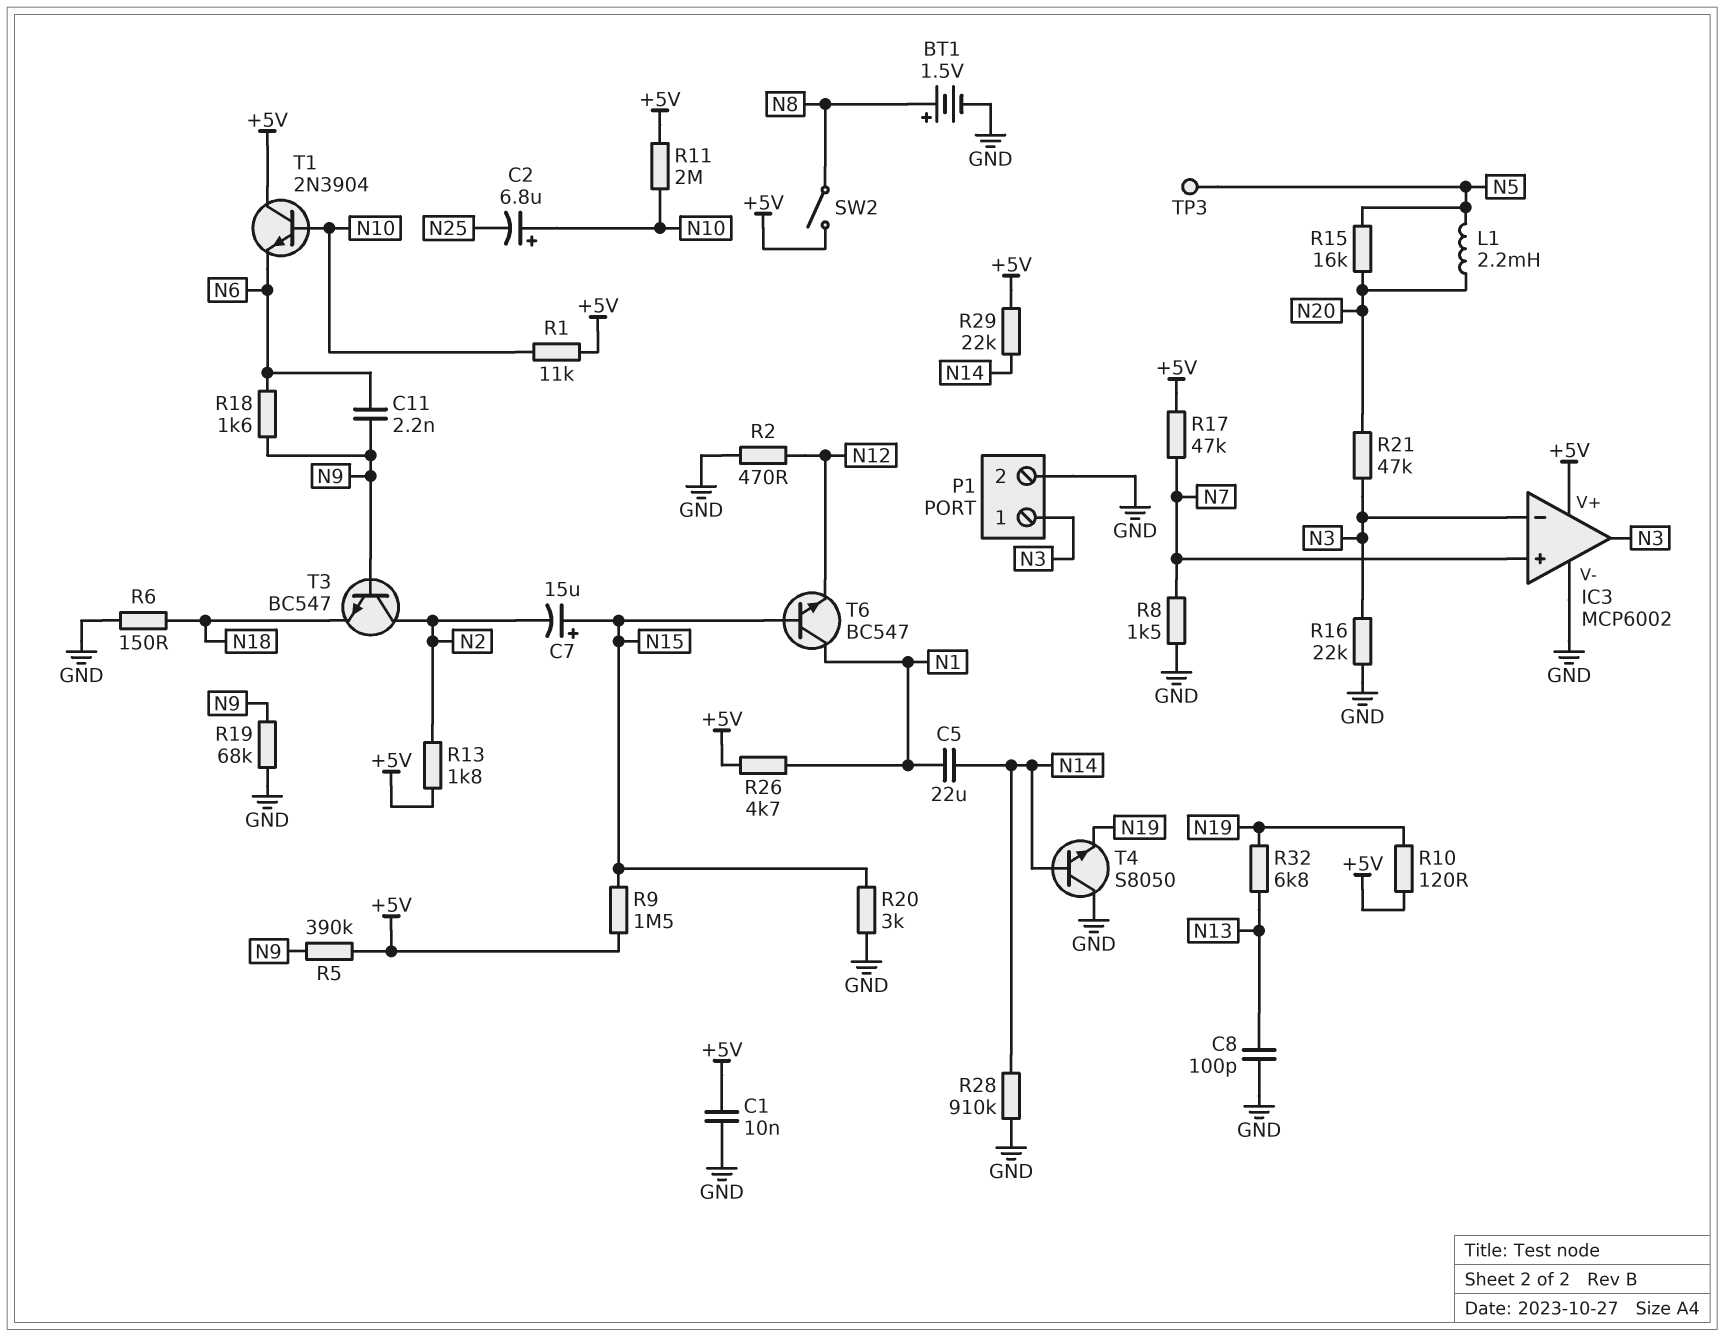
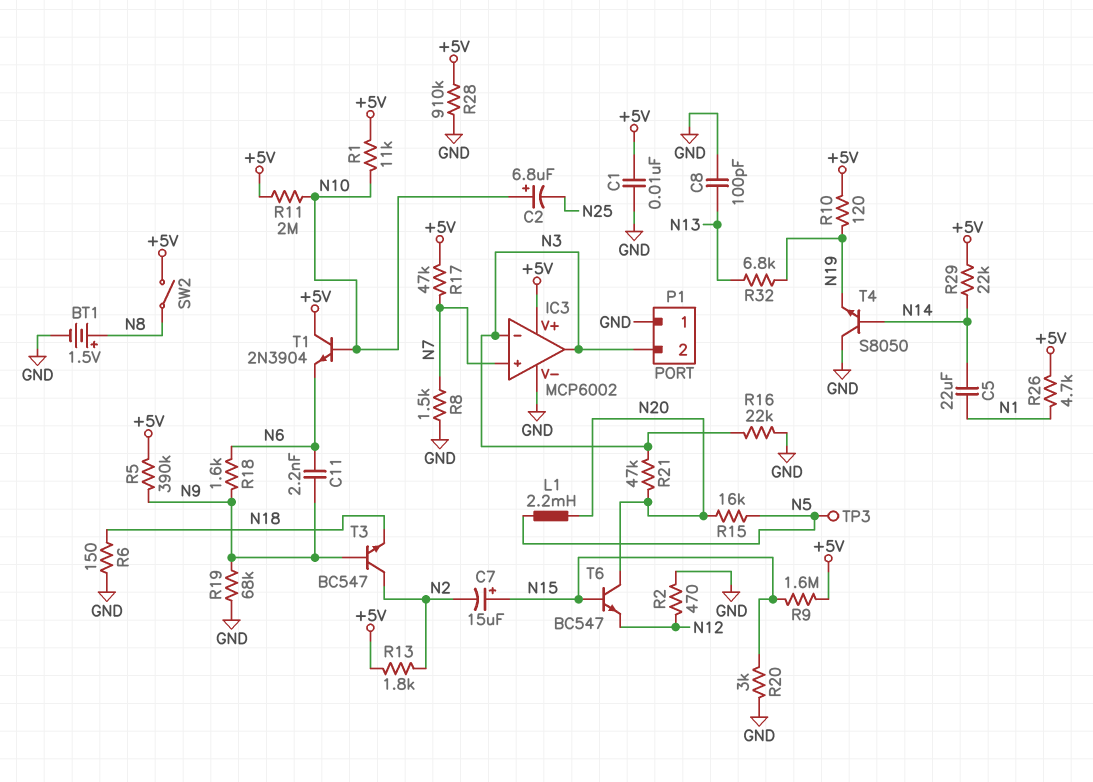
P1 pin 1: N3 -> GND
P1 pin 2: GND -> N3
R9: 1.5M (+5V, N15) -> 1.6M (+5V, N15)
R28: 910k (GND, N14) -> 910k (+5V, GND)
T6: NPN BC547 (B N15, C N1, E N12) -> NPN BC547 (B N15, C N20, E N12)

